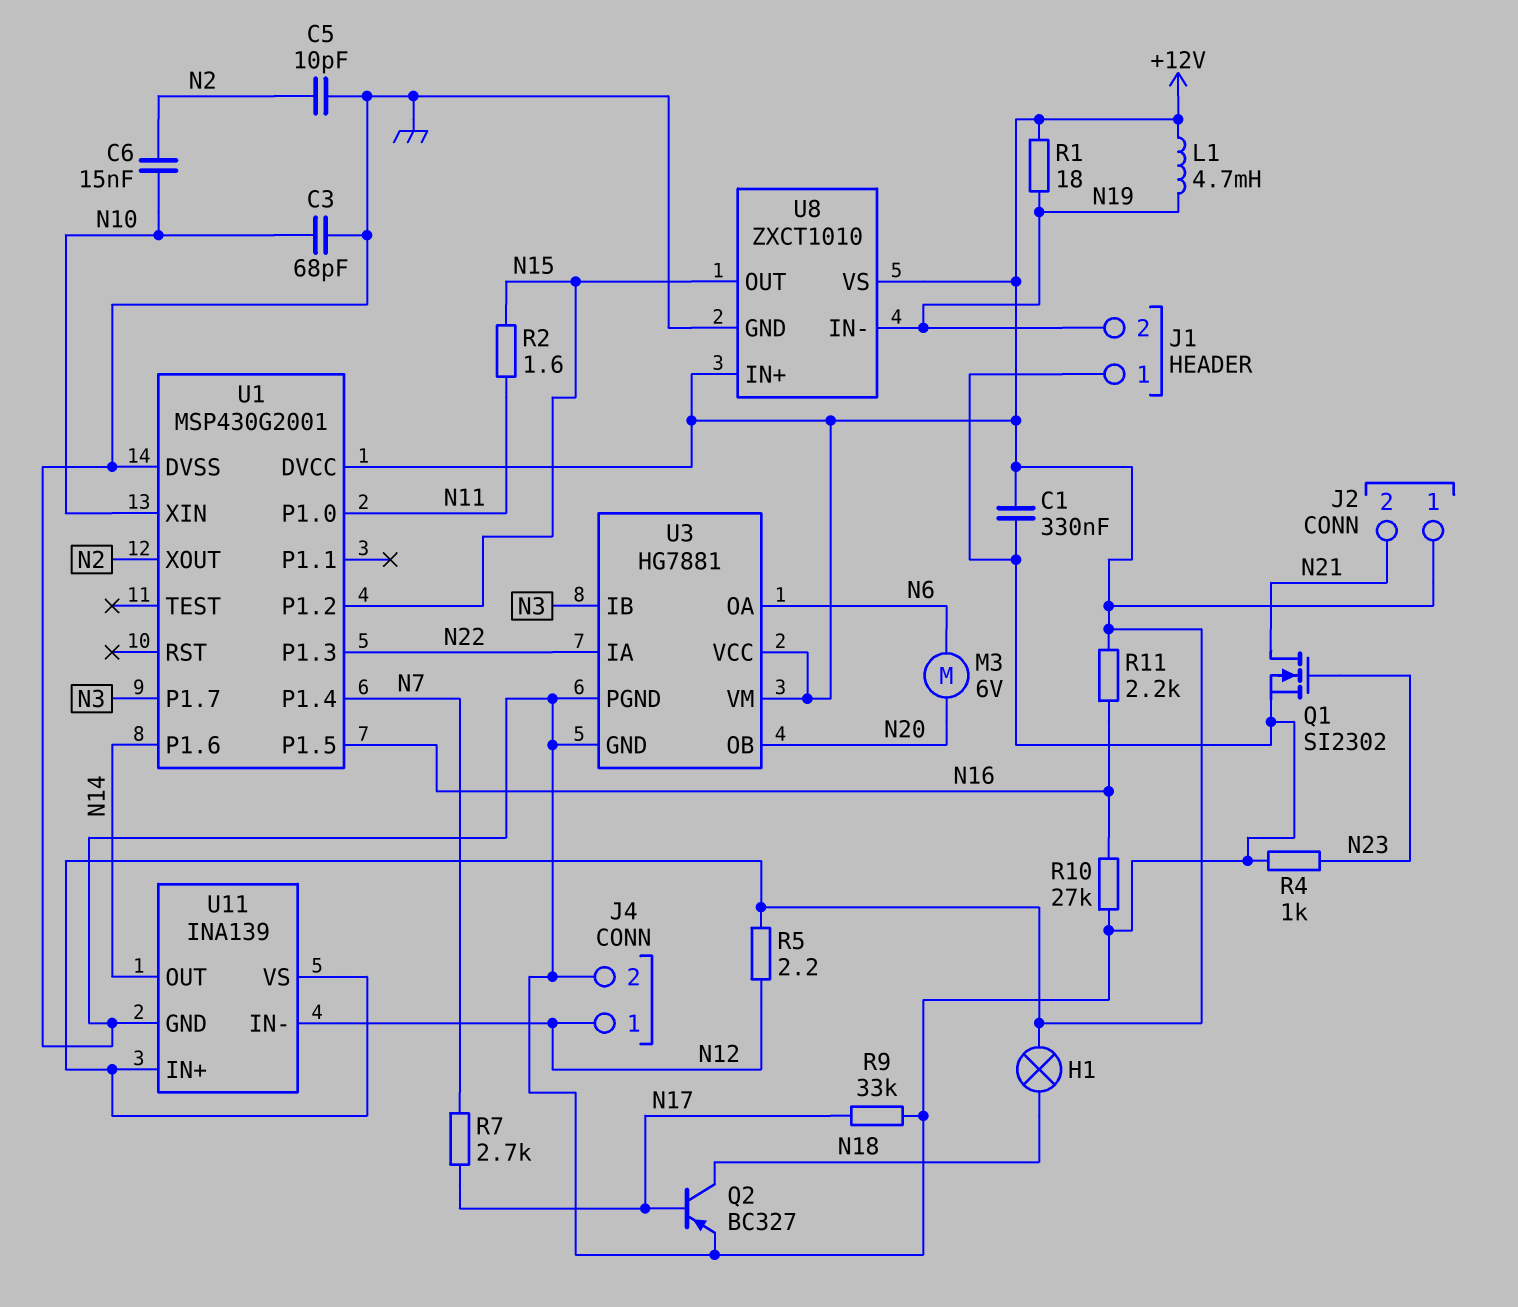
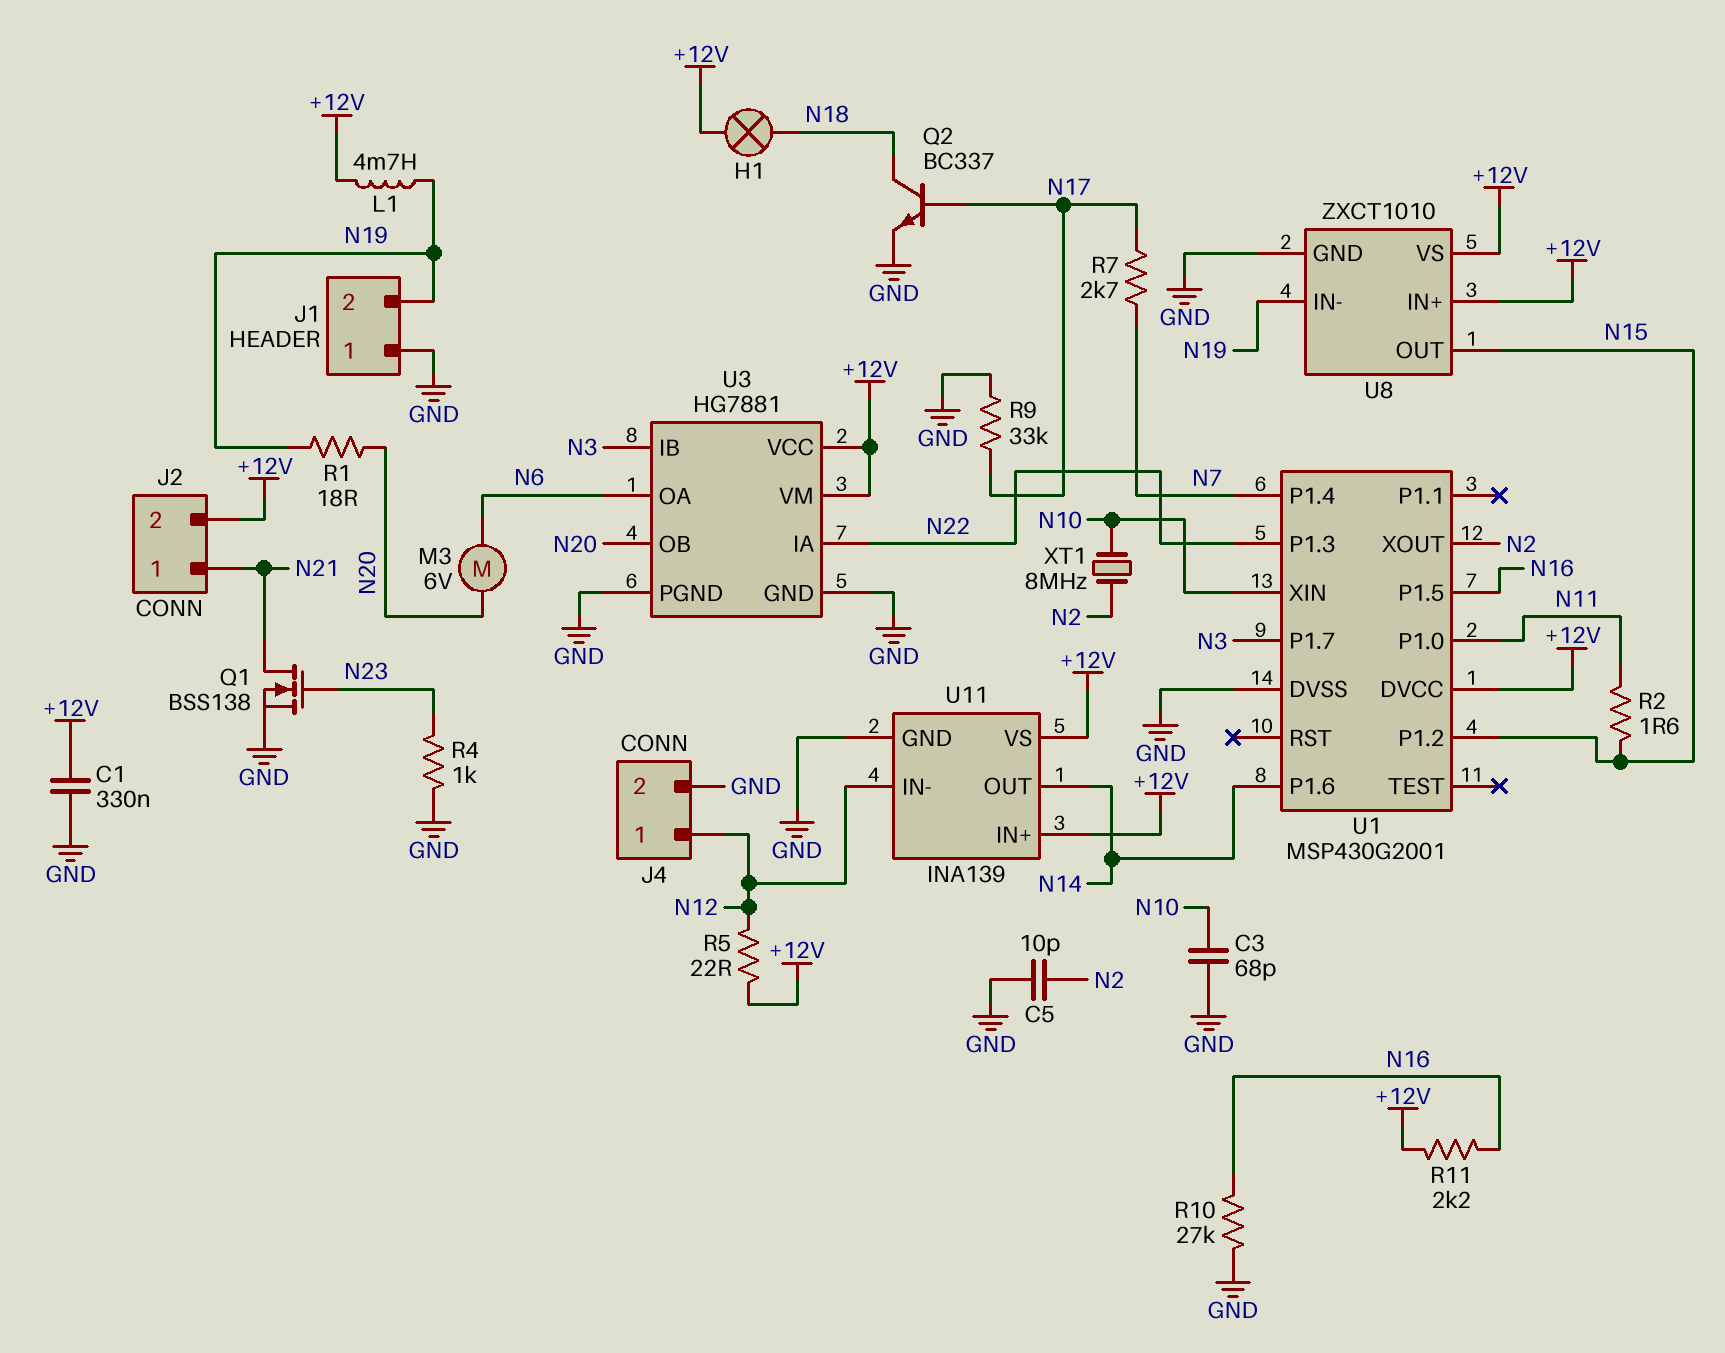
C6: 15nF (N2, N10) -> none
J2 pin 1: +12V -> N21
J2 pin 2: N21 -> +12V
Q1: NMOS SI2302 (G N23, D N21, S GND) -> NMOS BSS138 (G N23, D N21, S GND)
Q2: PNP BC327 (B N17, C N18, E GND) -> NPN BC337 (B N17, C N18, E GND)
R1: 18 (+12V, N19) -> 18 (N19, N20)
R5: 2.2 (+12V, N12) -> 22 (+12V, N12)
XT1: none -> 8MHz (N2, N10)

